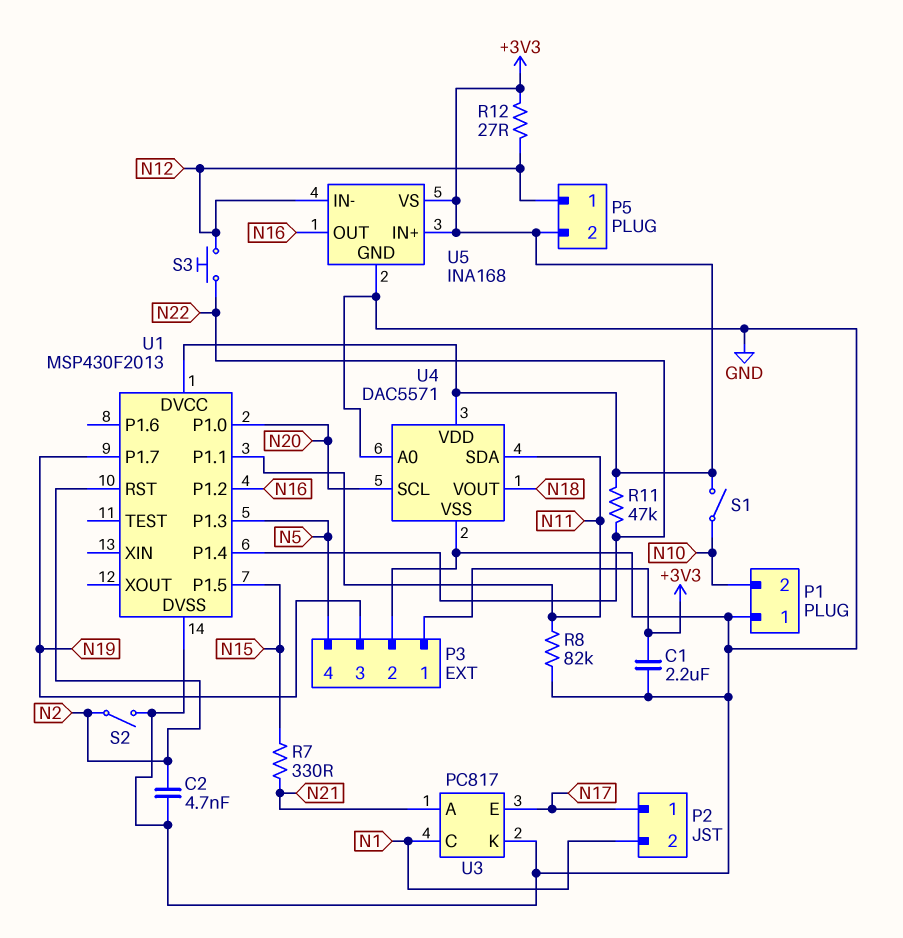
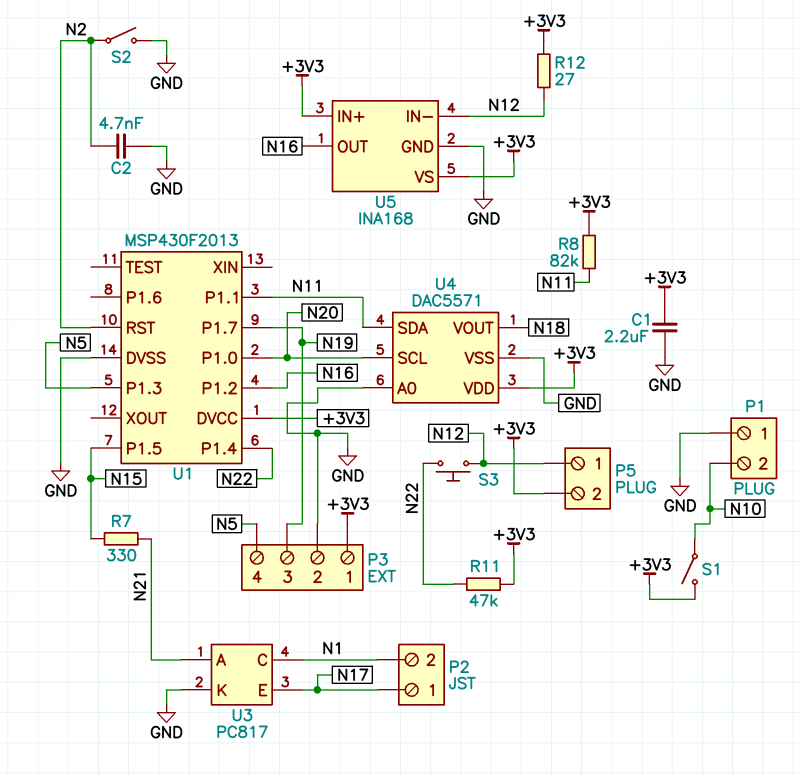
R8: 82k (GND, N11) -> 82k (+3V3, N11)

